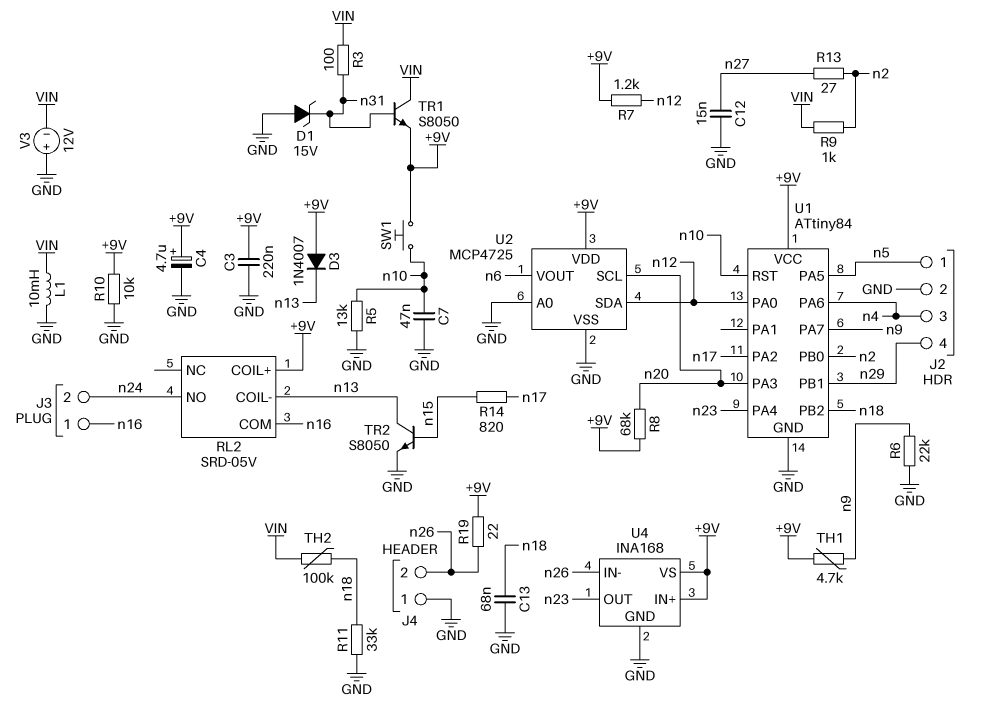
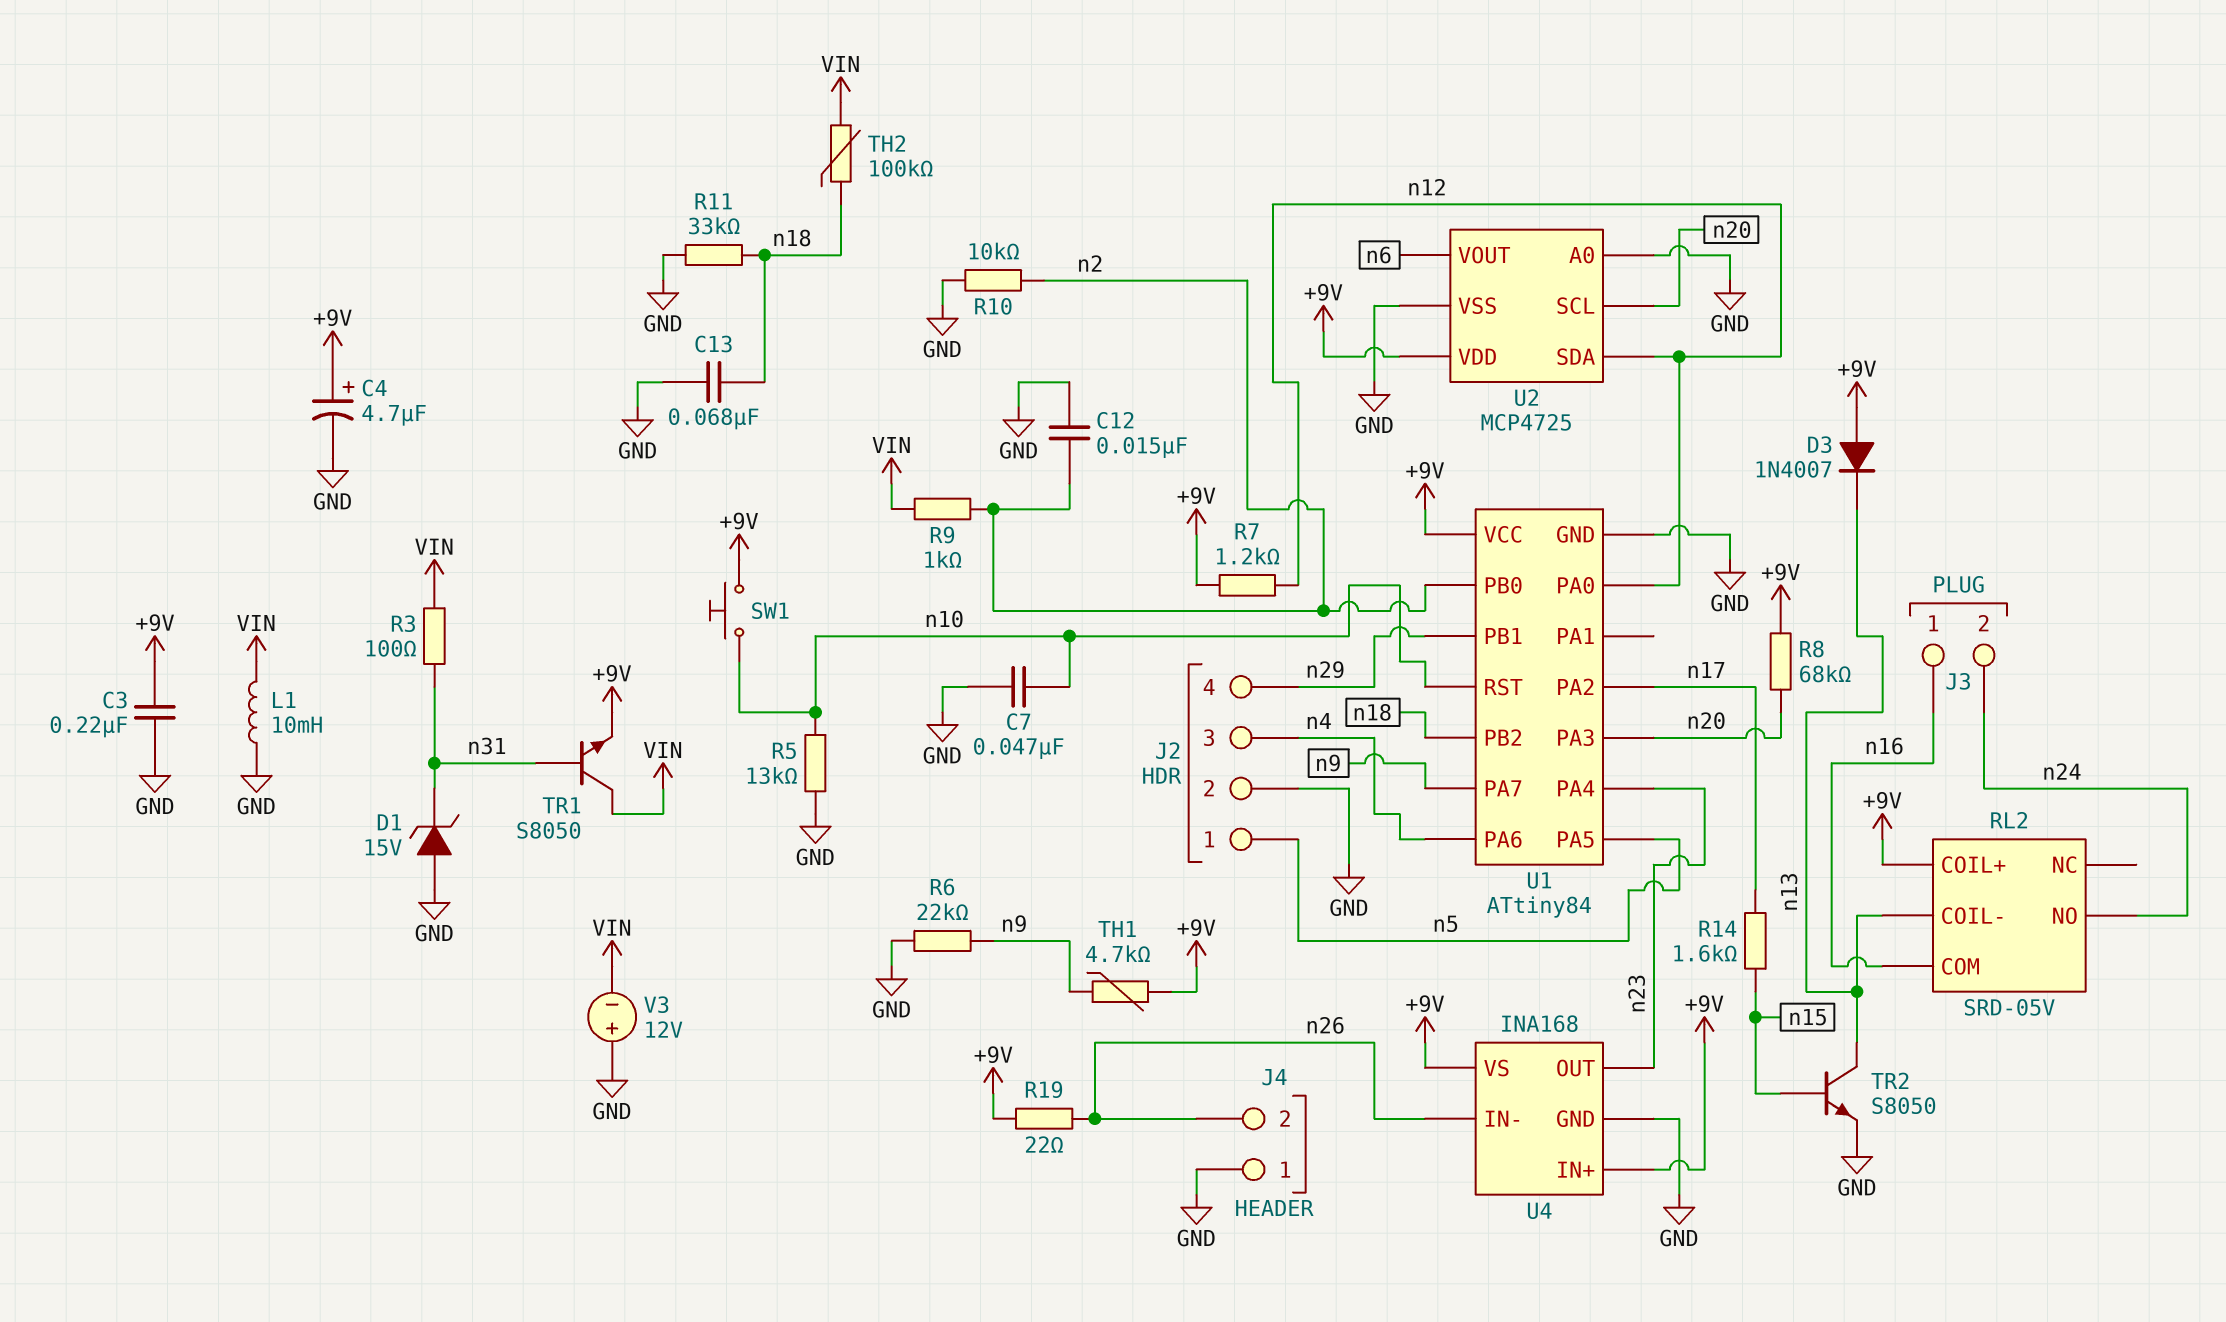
C12: 15nF (GND, n27) -> 15nF (GND, n2)
R10: 10k (+9V, GND) -> 10k (GND, n2)
R13: 27 (n2, n27) -> none
R14: 820 (n15, n17) -> 1.6k (n15, n17)

